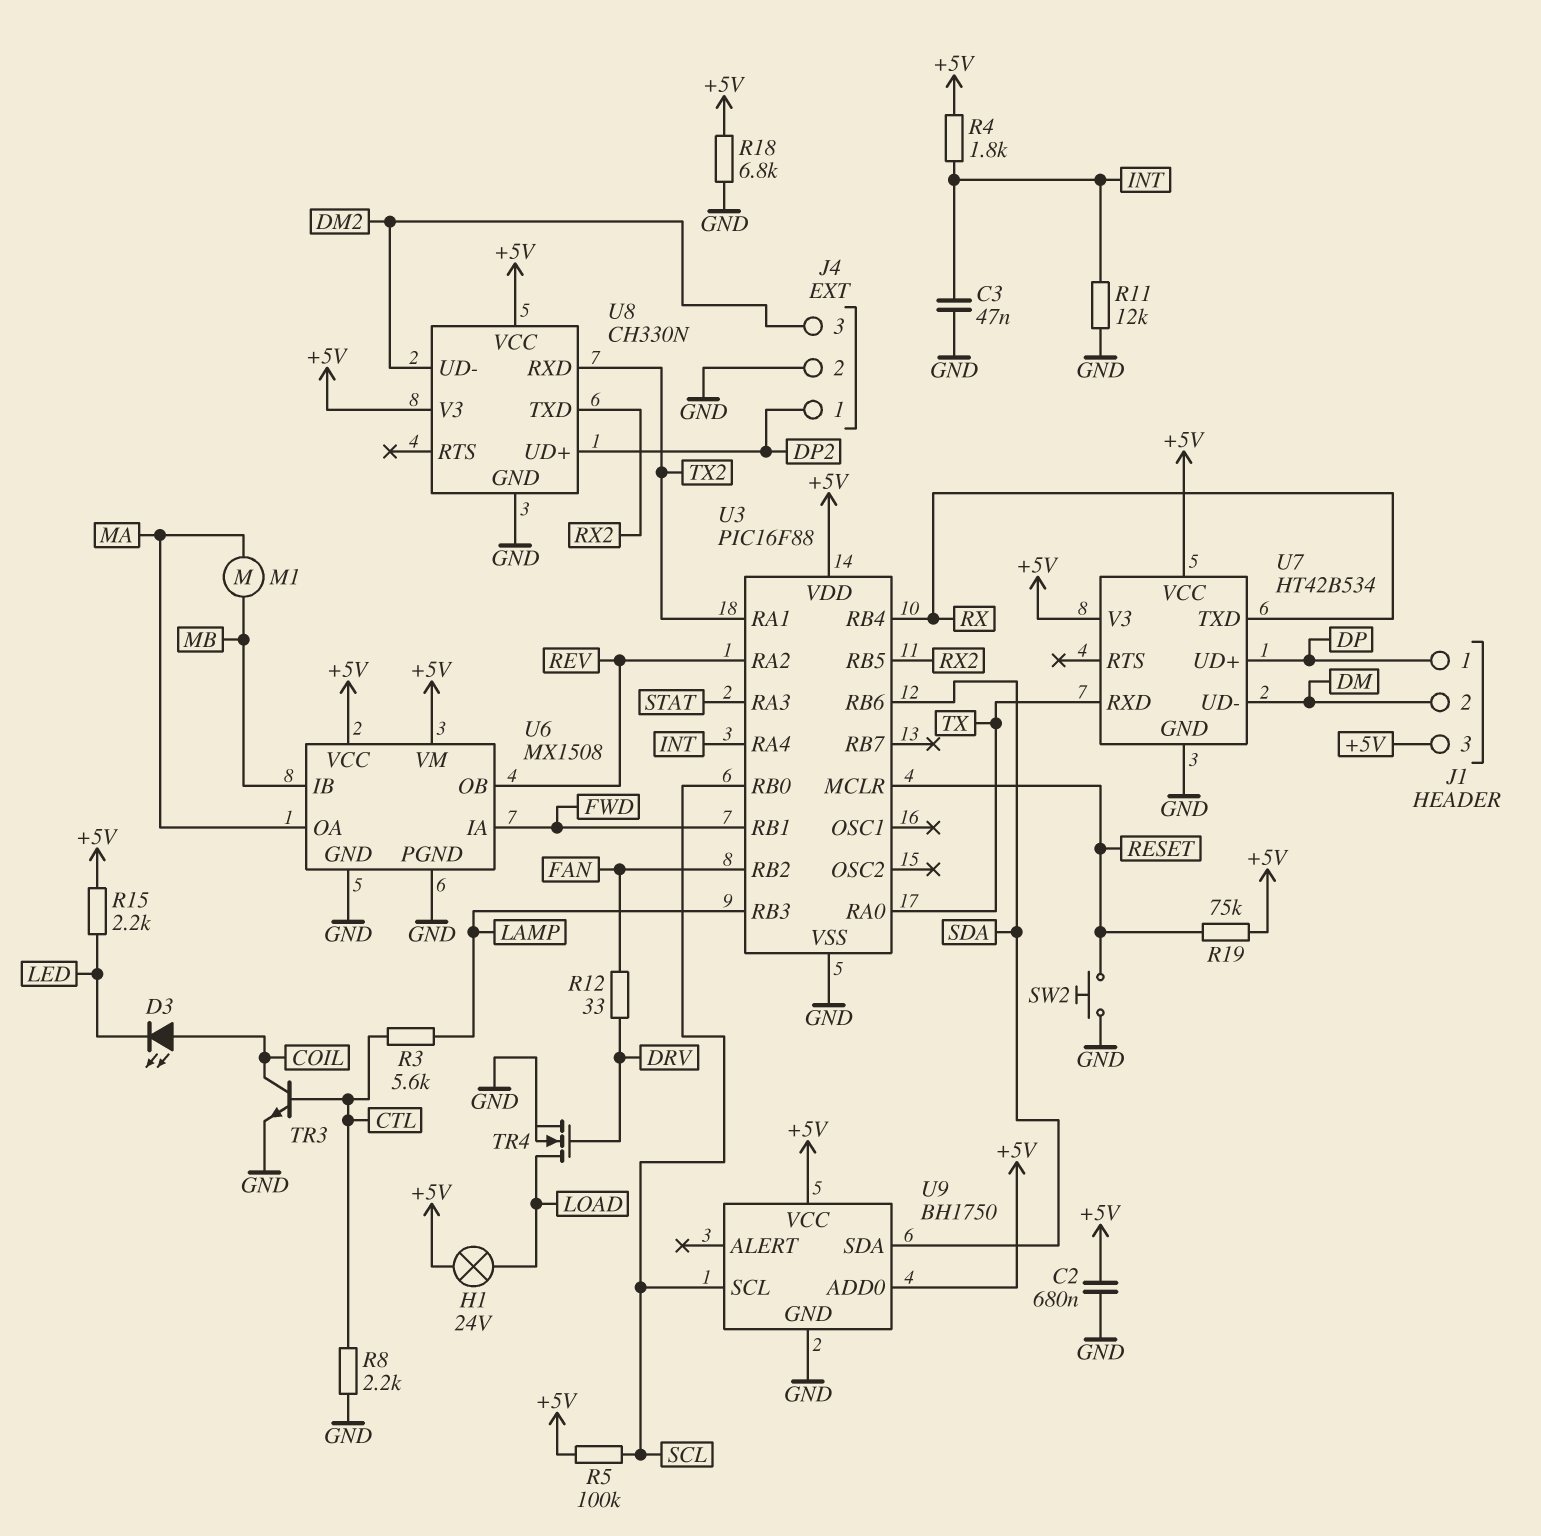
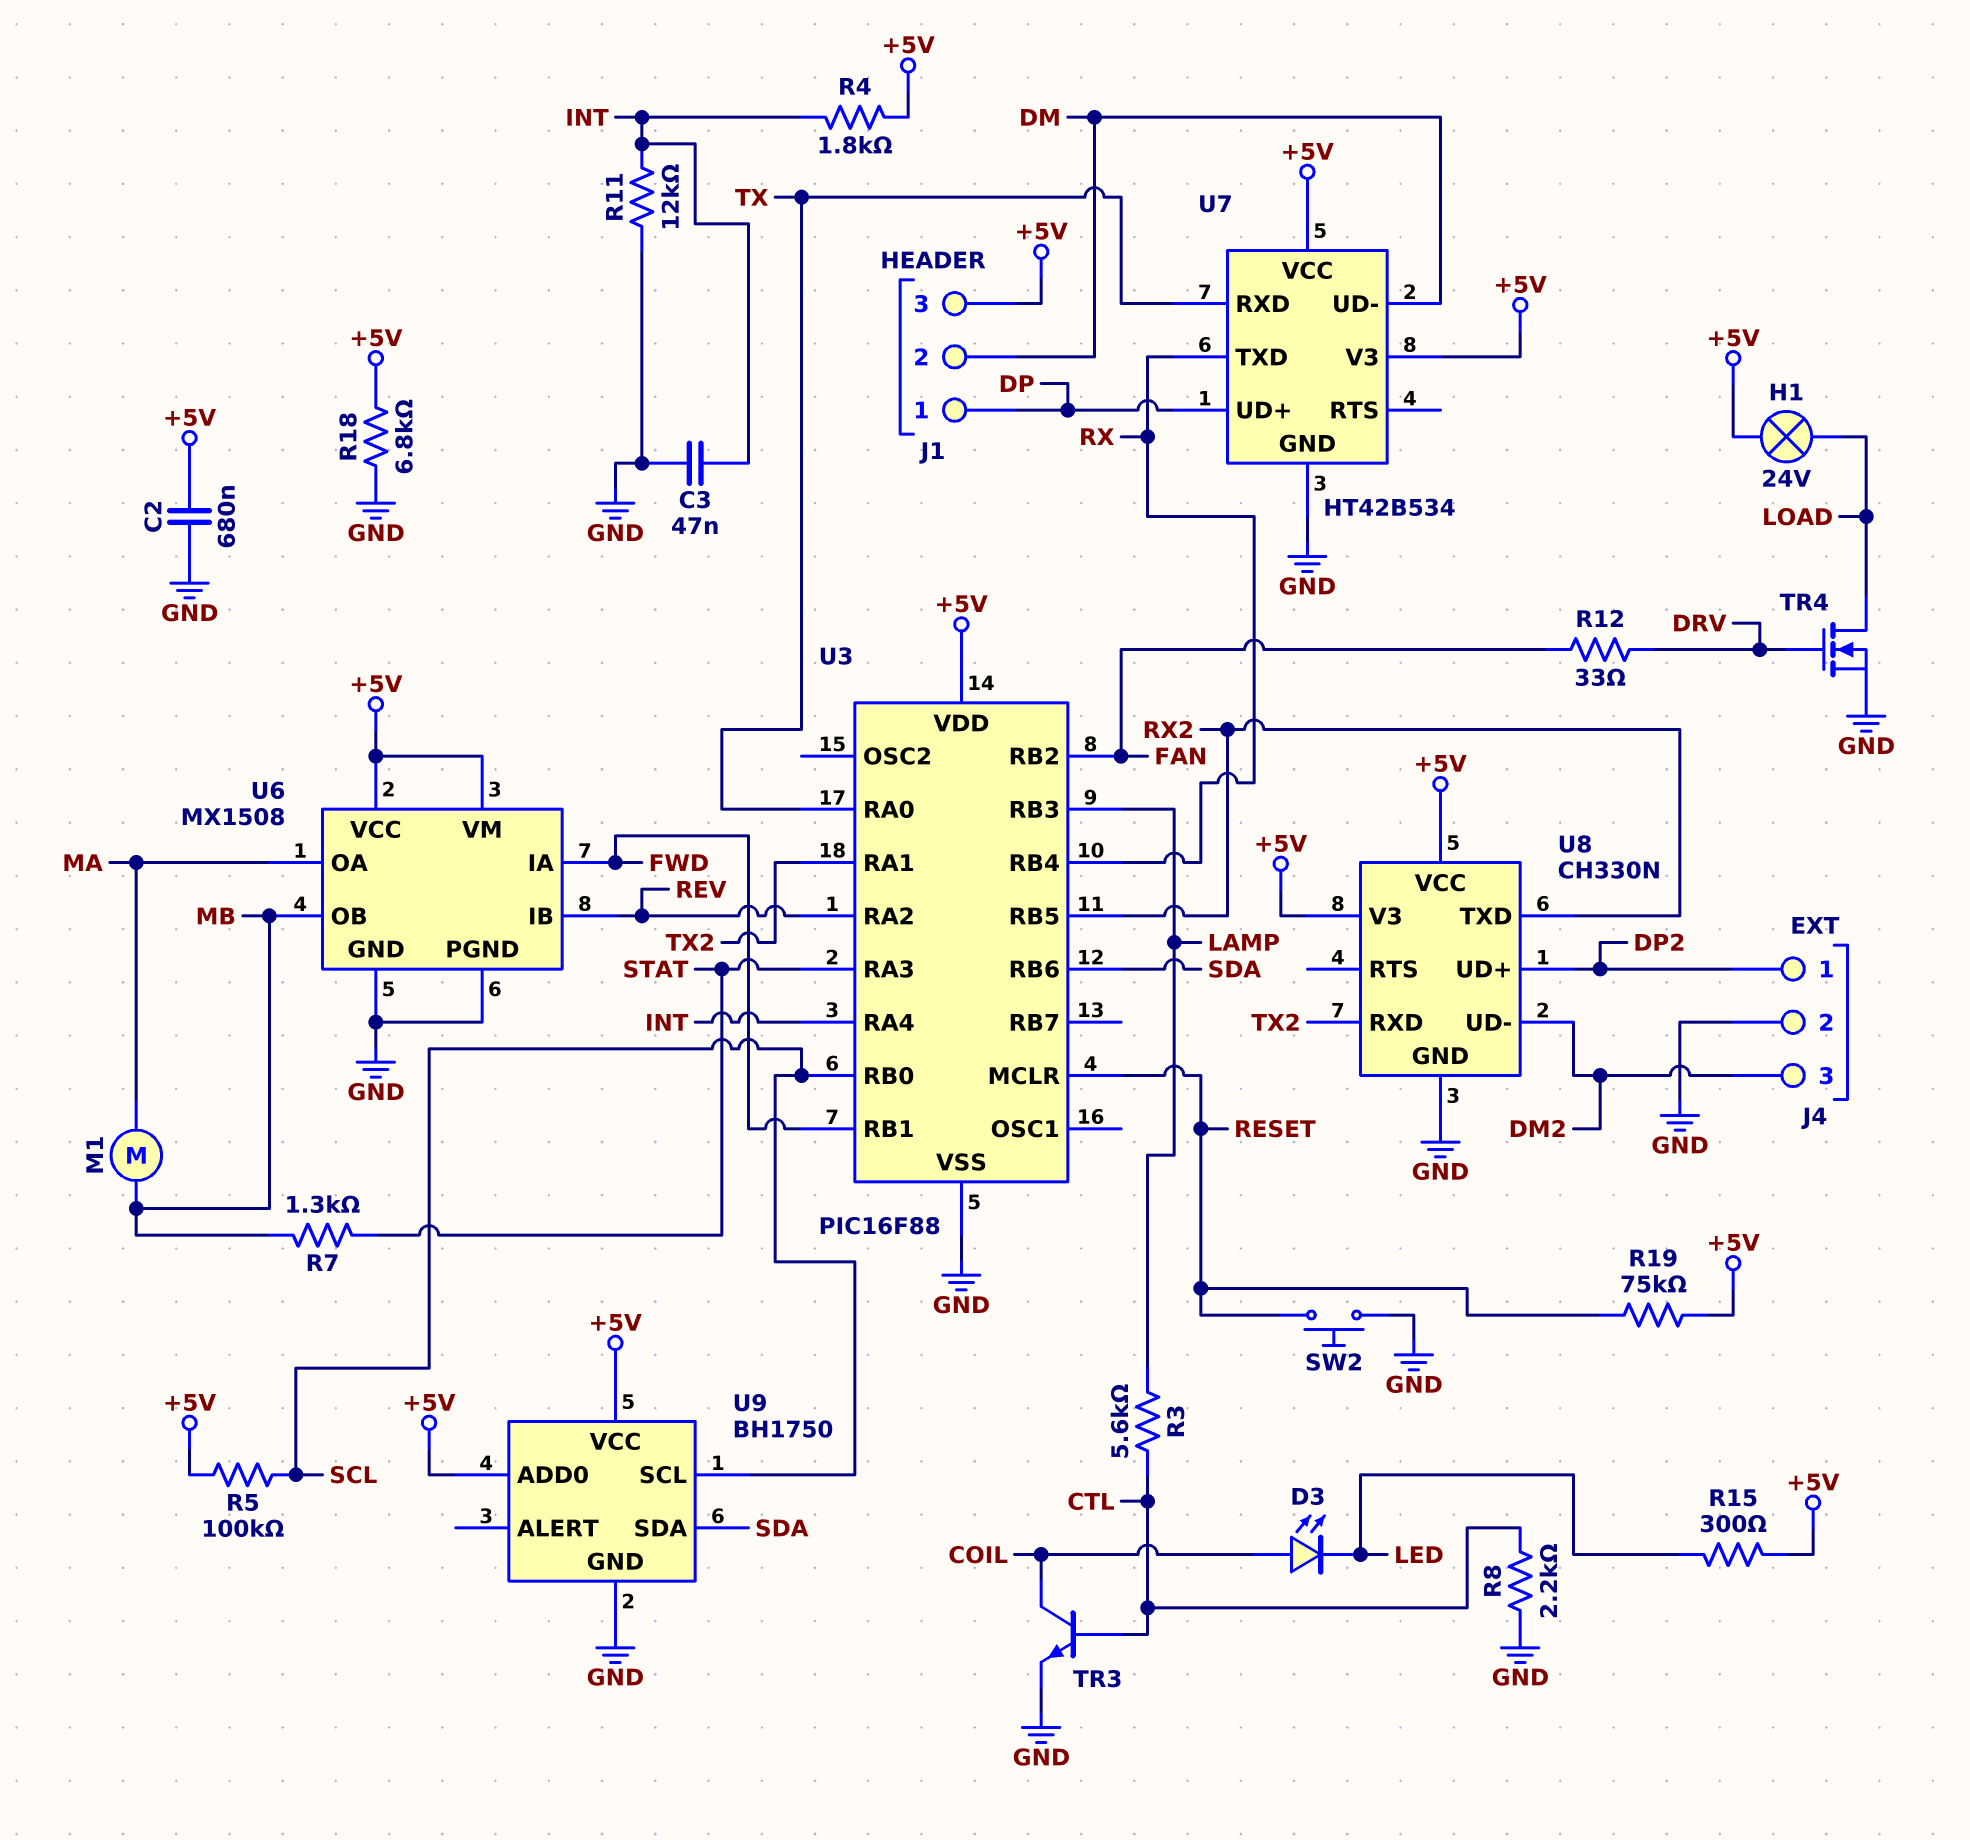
R7: none -> 1.3k (MB, STAT)
R15: 2.2k (+5V, LED) -> 300 (+5V, LED)
U6 pin IB: MB -> REV
U6 pin OB: REV -> MB

